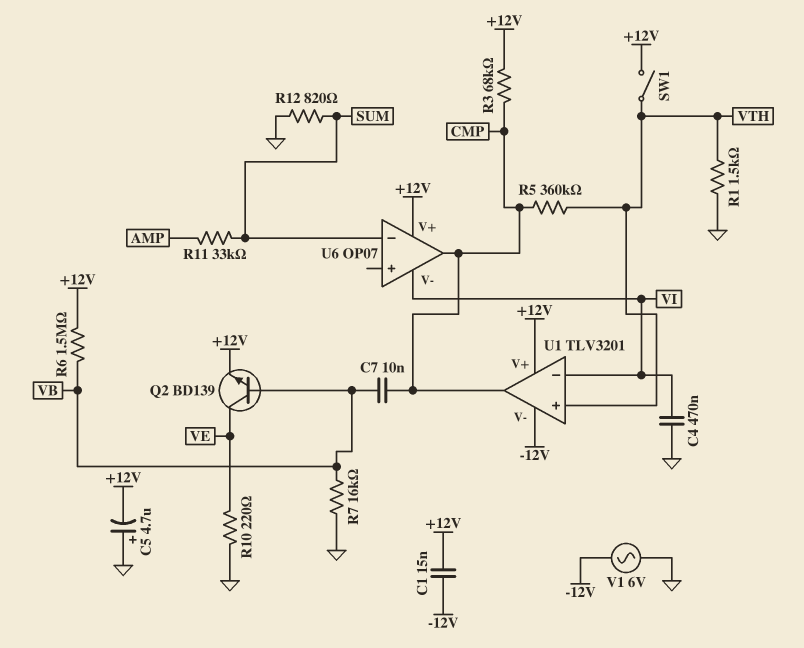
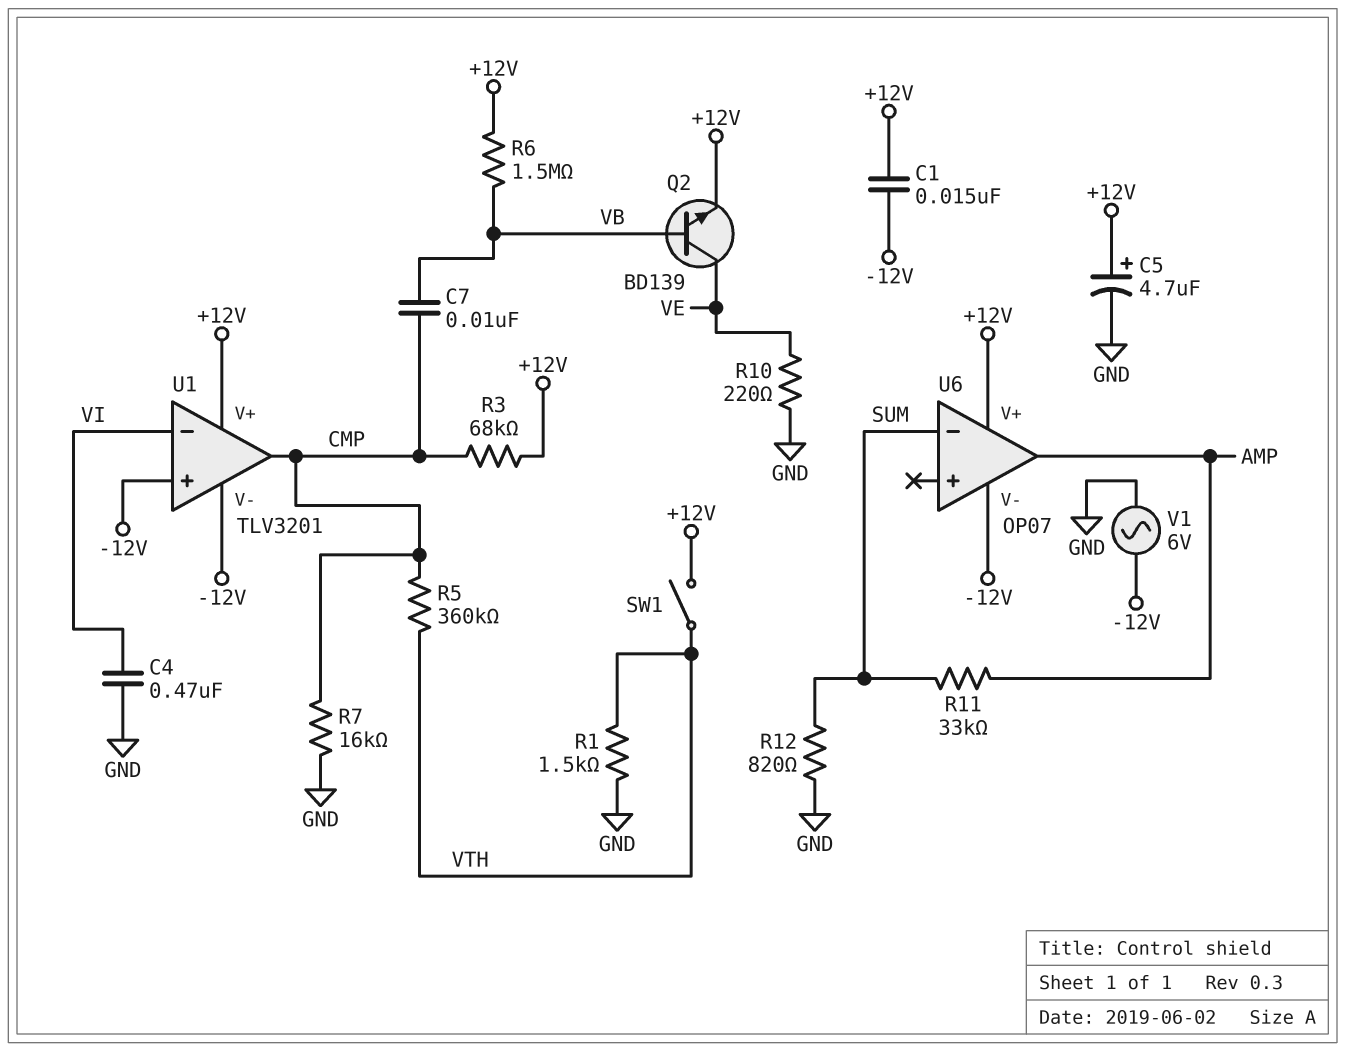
C5: 4.7uF (plus GND, minus +12V) -> 4.7uF (plus +12V, minus GND)
R7: 16k (GND, VB) -> 16k (CMP, GND)
U1 pin in+: VTH -> -12V
U6 pin V-: VI -> -12V
U6 pin out: CMP -> AMP

